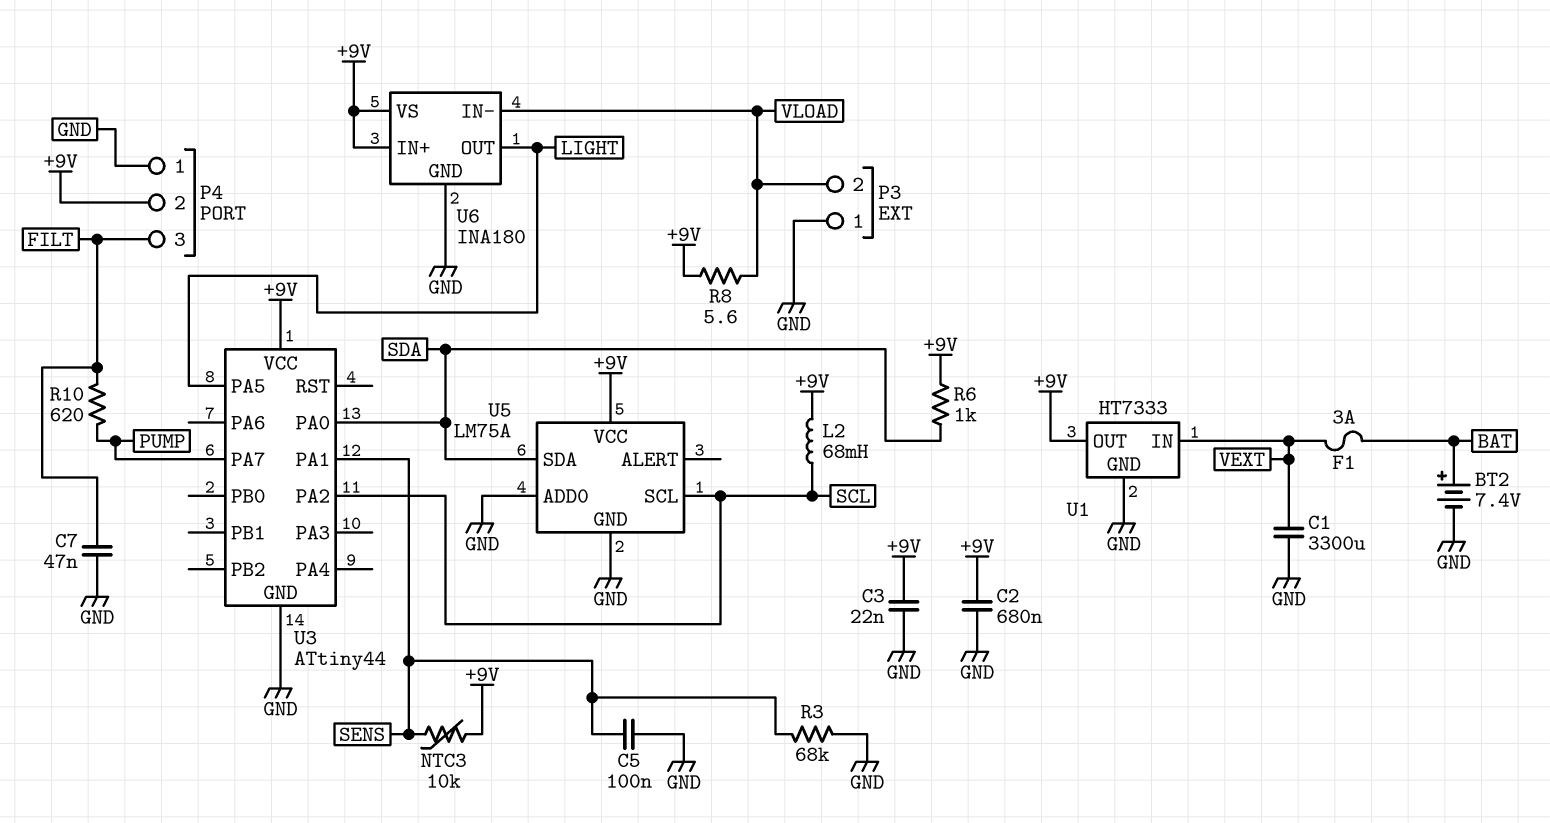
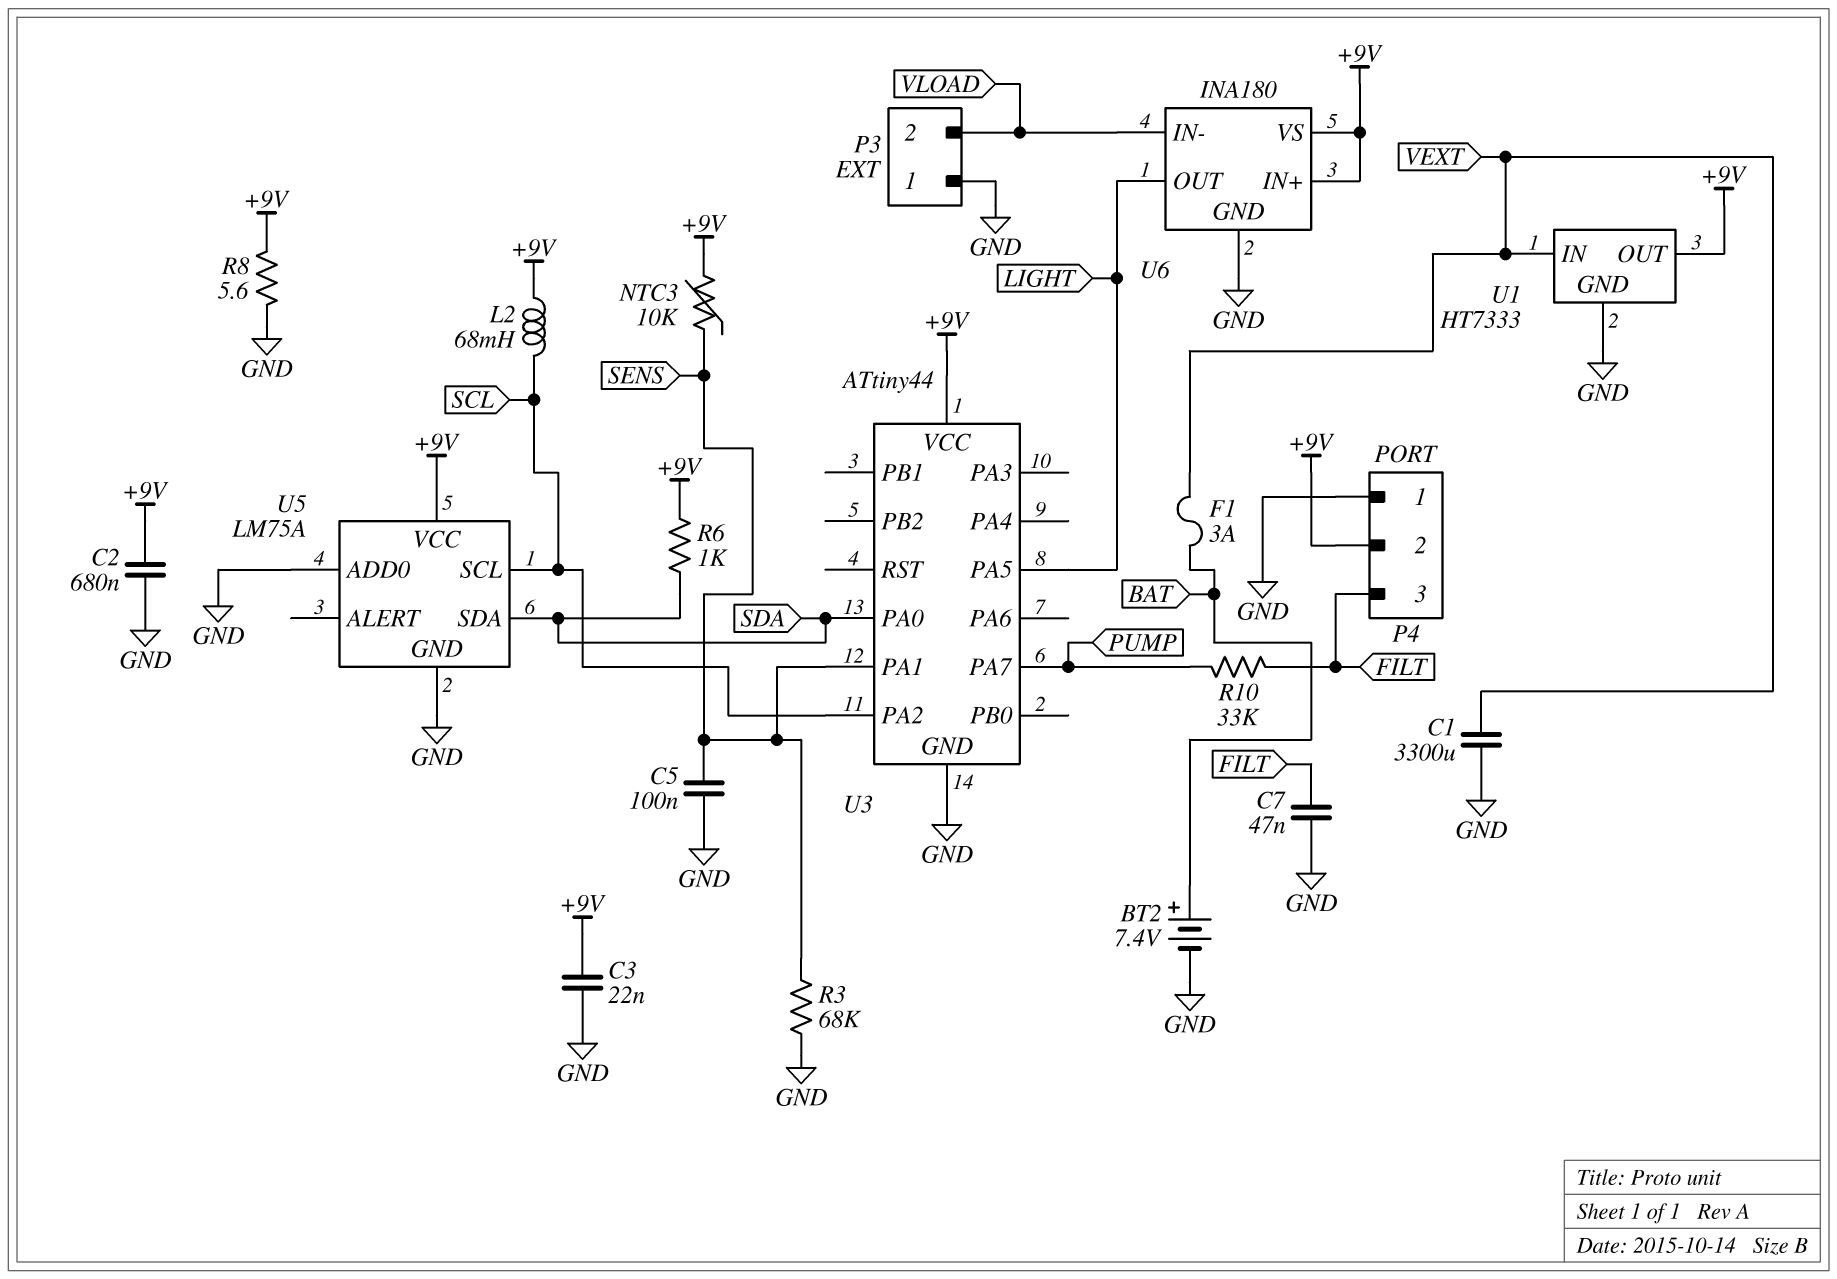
R8: 5.6 (+9V, VLOAD) -> 5.6 (+9V, GND)
R10: 620 (FILT, PUMP) -> 33k (FILT, PUMP)

